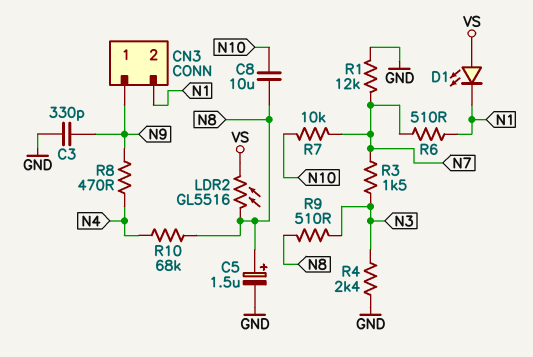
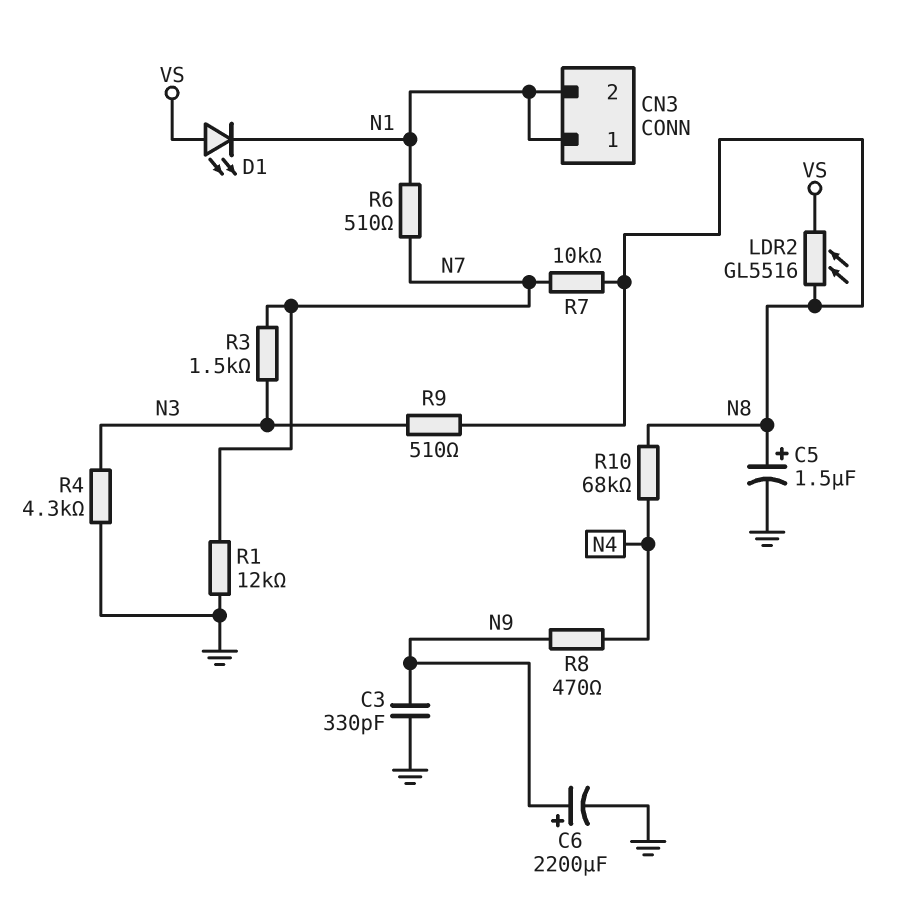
C6: none -> 2200uF (plus N9, minus GND)
C8: 10uF (N8, N10) -> none
CN3 pin 1: N9 -> N1
R4: 2.4k (GND, N3) -> 4.3k (GND, N3)
R7: 10k (N7, N10) -> 10k (N7, N8)

